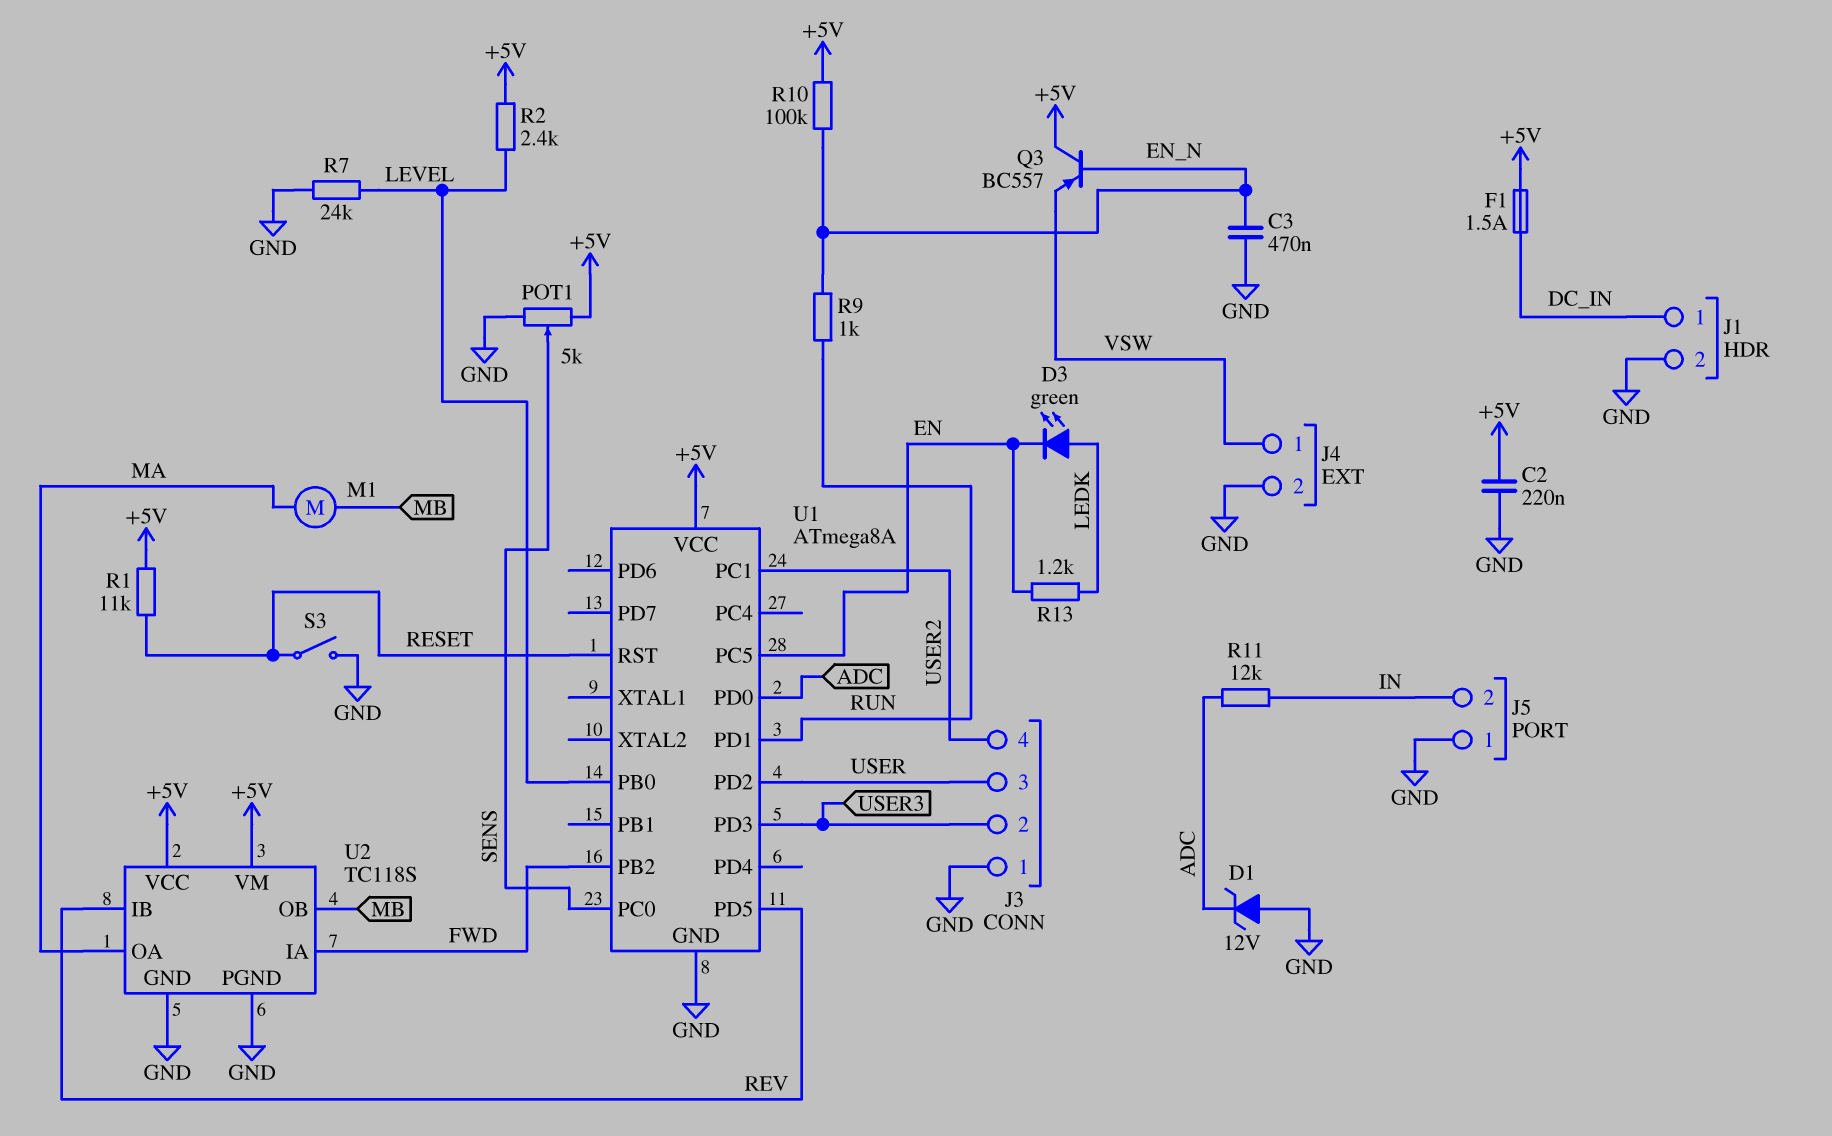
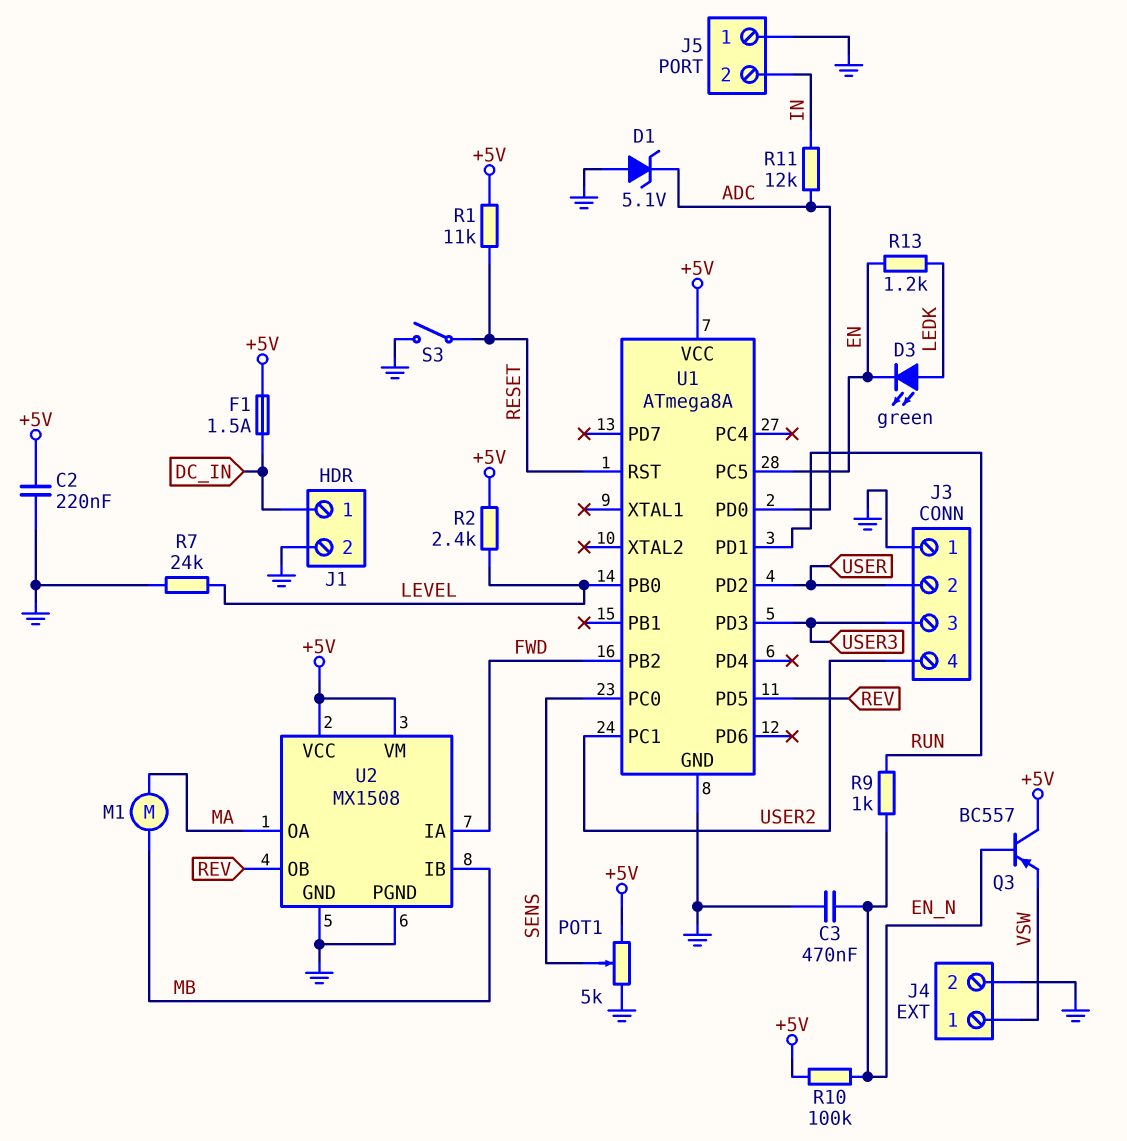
D1: zener 12V (A GND, K ADC) -> zener 5.1V (A GND, K ADC)
J3 pin 2: USER3 -> USER
J3 pin 3: USER -> USER3
U2: TC118S -> MX1508
U2 pin IB: REV -> MB
U2 pin OB: MB -> REV

